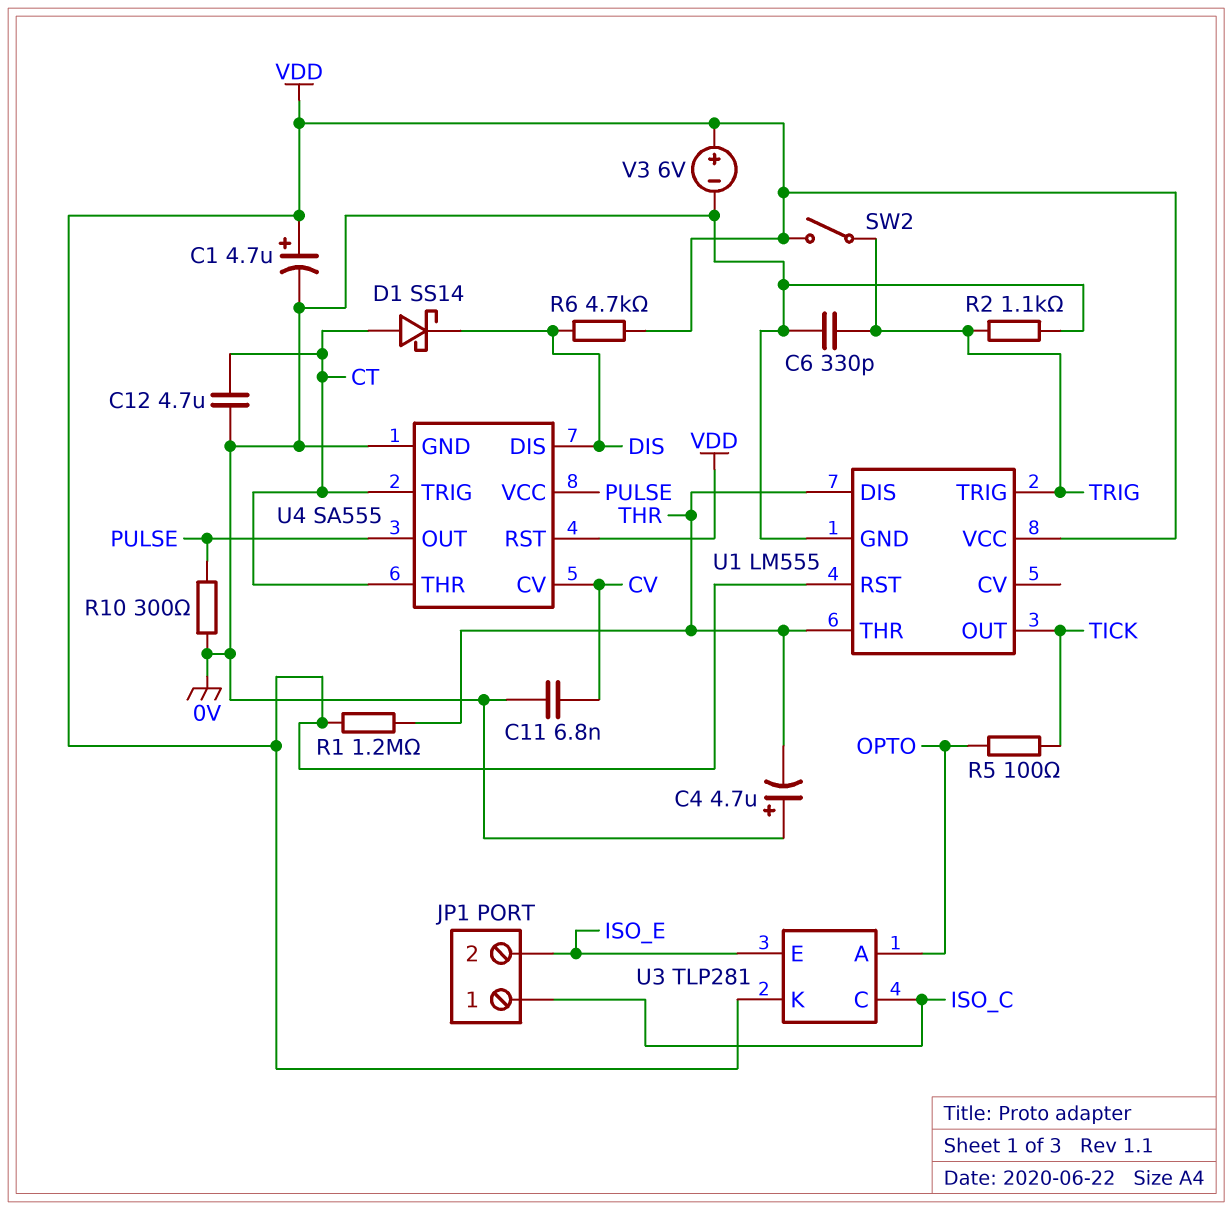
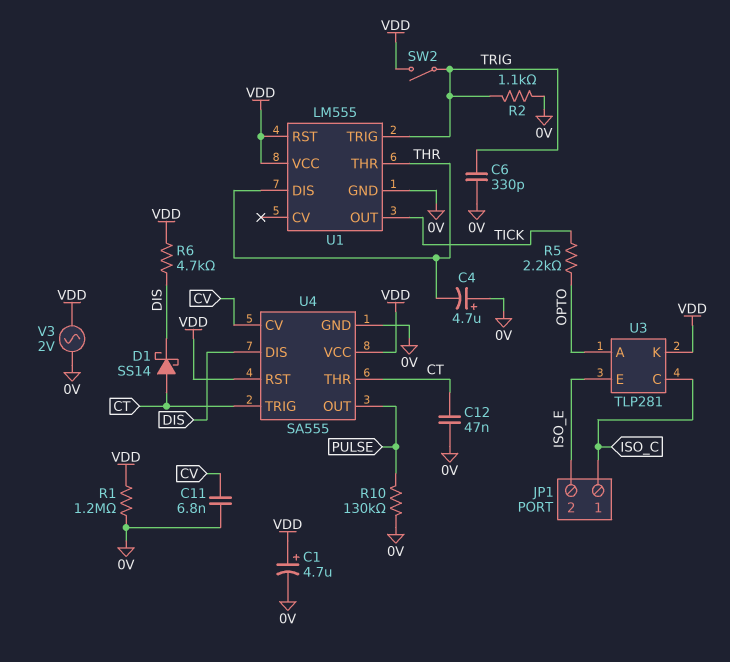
C12: 4.7uF (0V, CT) -> 47nF (0V, CT)
R1: 1.2M (THR, VDD) -> 1.2M (0V, VDD)
R5: 100 (OPTO, TICK) -> 2.2k (OPTO, TICK)
R10: 300 (0V, PULSE) -> 130k (0V, PULSE)
U4 pin VCC: PULSE -> VDD
V3: 6V (plus VDD, minus 0V) -> AC 2V (0V, VDD)

